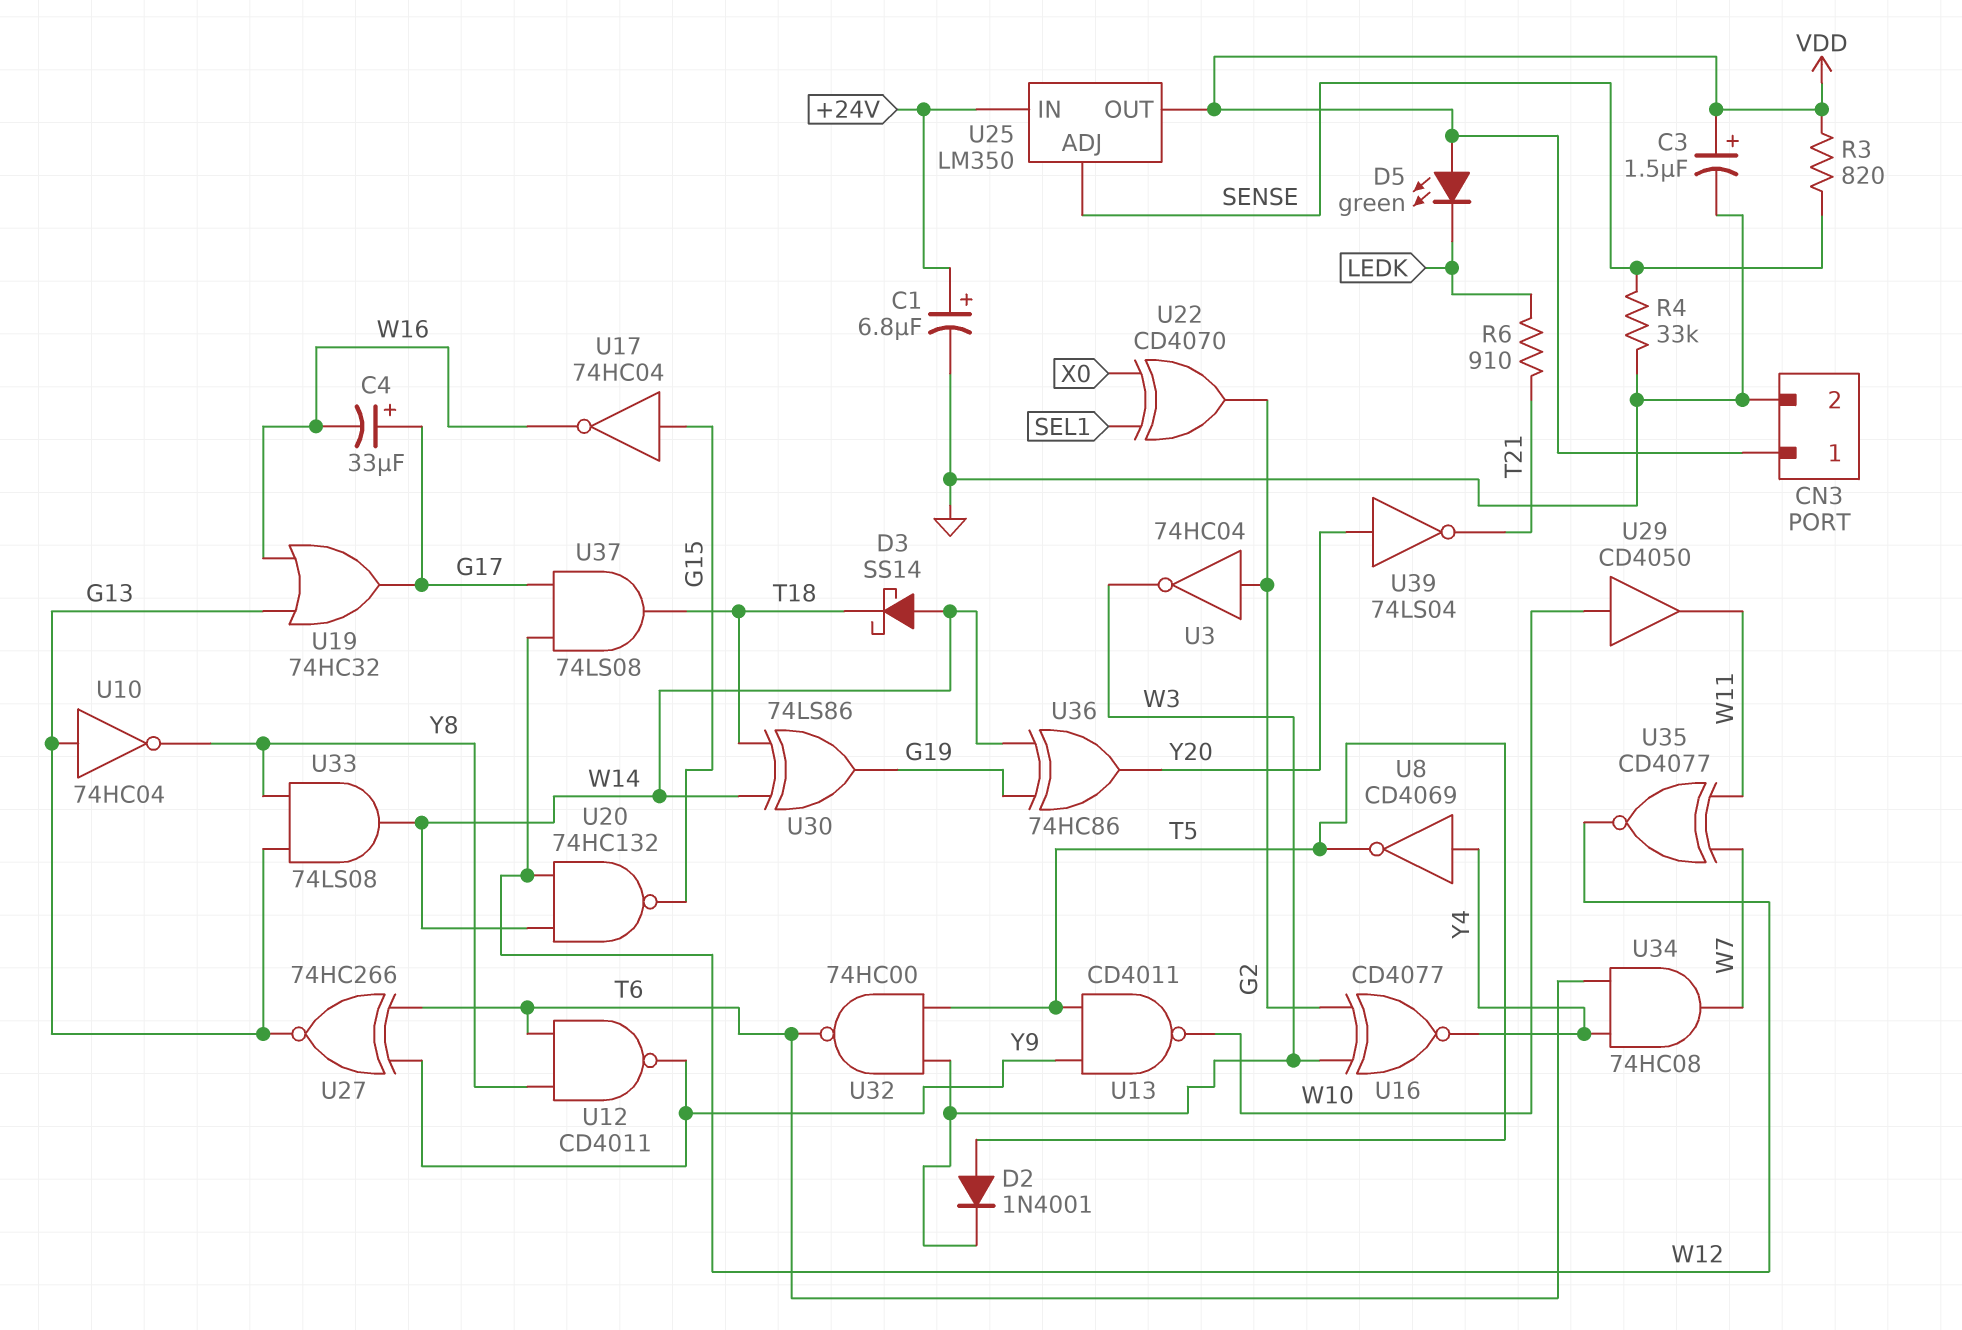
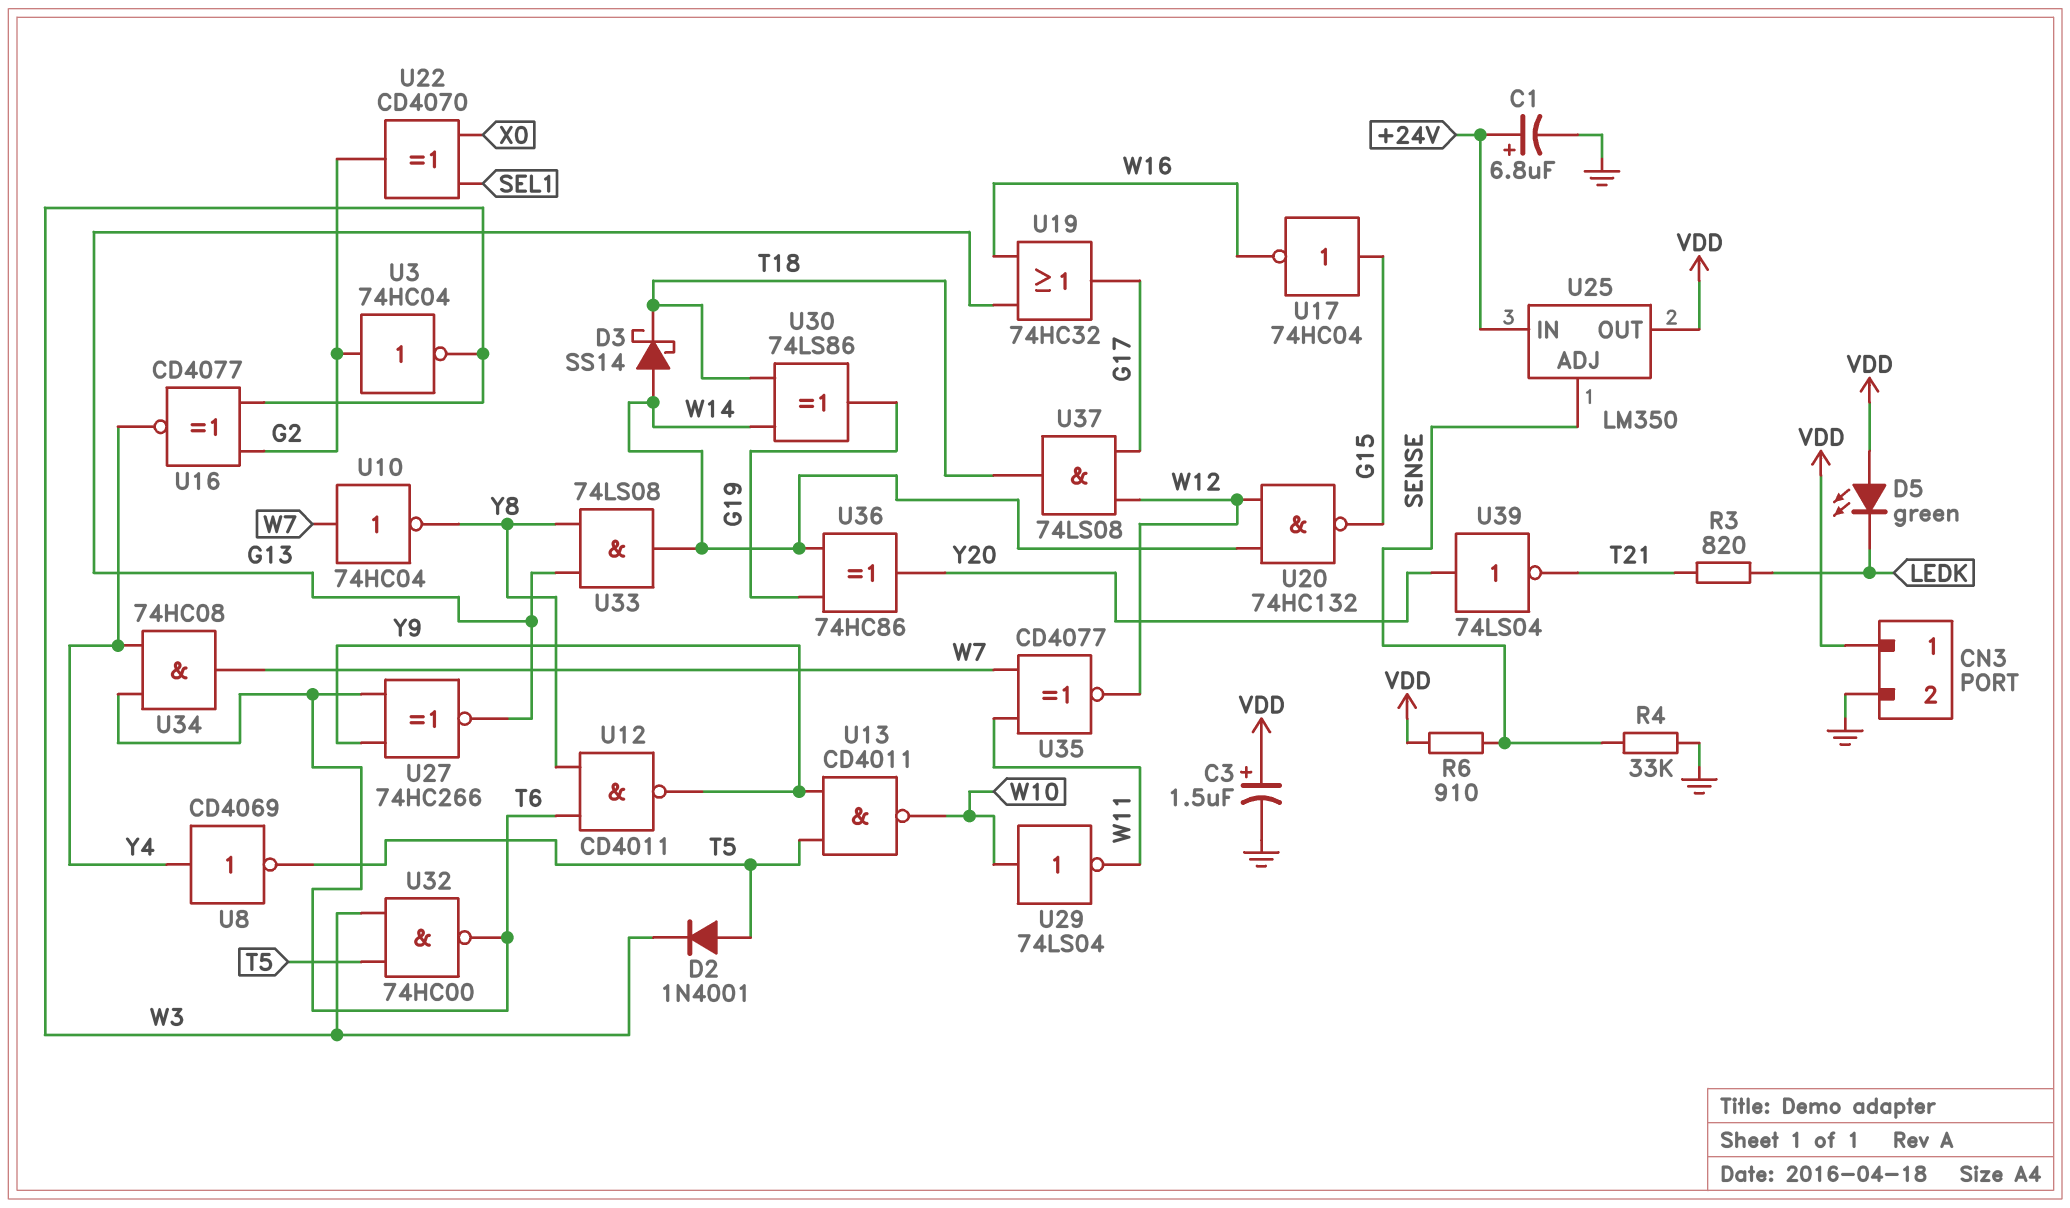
C4: 33uF (plus G17, minus W16) -> none
R3: 820 (SENSE, VDD) -> 820 (LEDK, T21)
R6: 910 (LEDK, T21) -> 910 (SENSE, VDD)
U10: NOT 74HC04 (in G13, out Y8) -> NOT 74HC04 (in W7, out Y8)
U29: buffer CD4050 (in W10, out W11) -> NOT 74LS04 (in W10, out W11)

